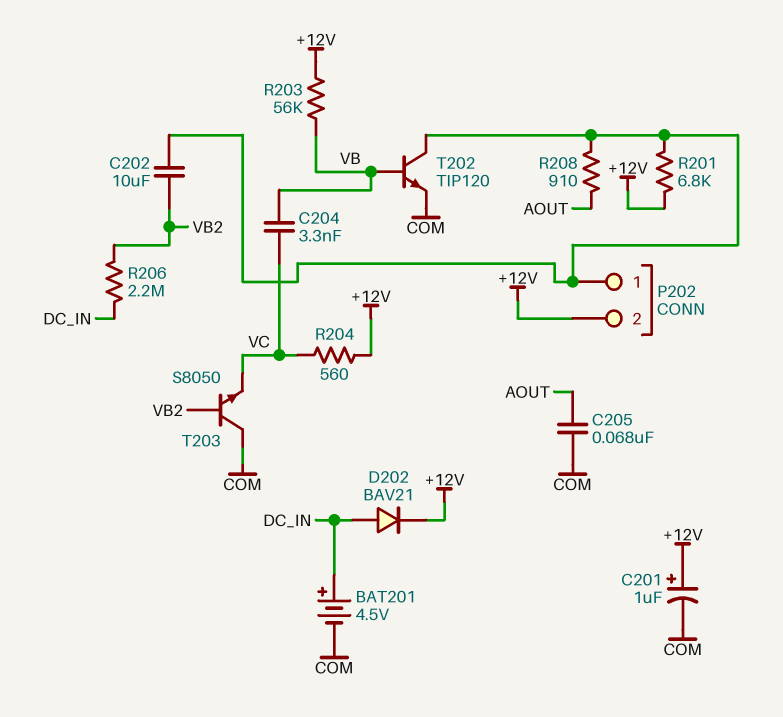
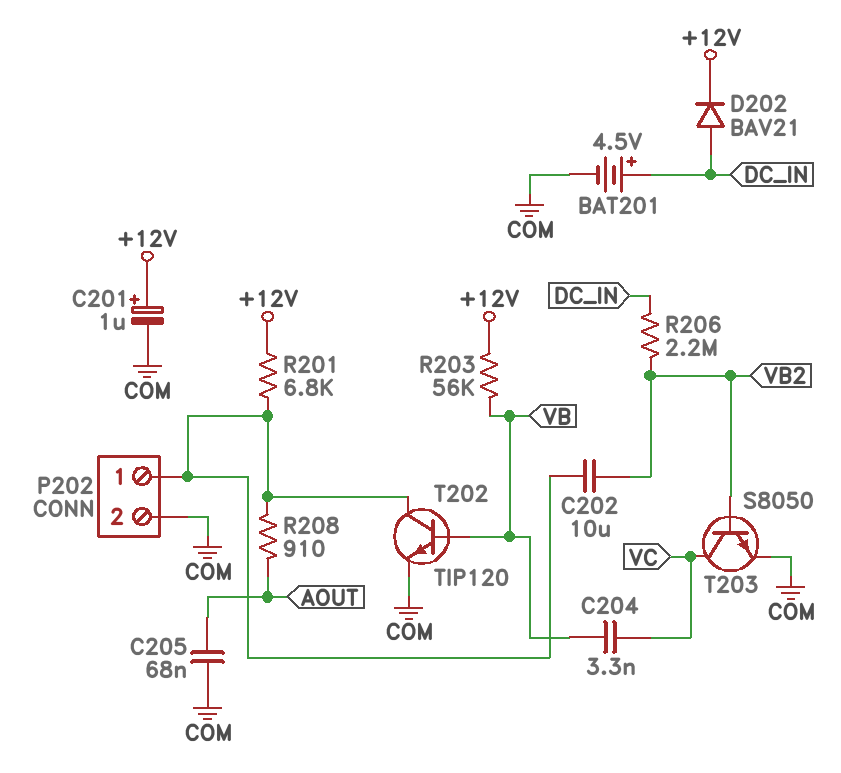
P202 pin 2: +12V -> COM
R204: 560 (+12V, VC) -> none
T203: NPN S8050 (B VB2, C COM, E VC) -> NPN S8050 (B VB2, C VC, E COM)

